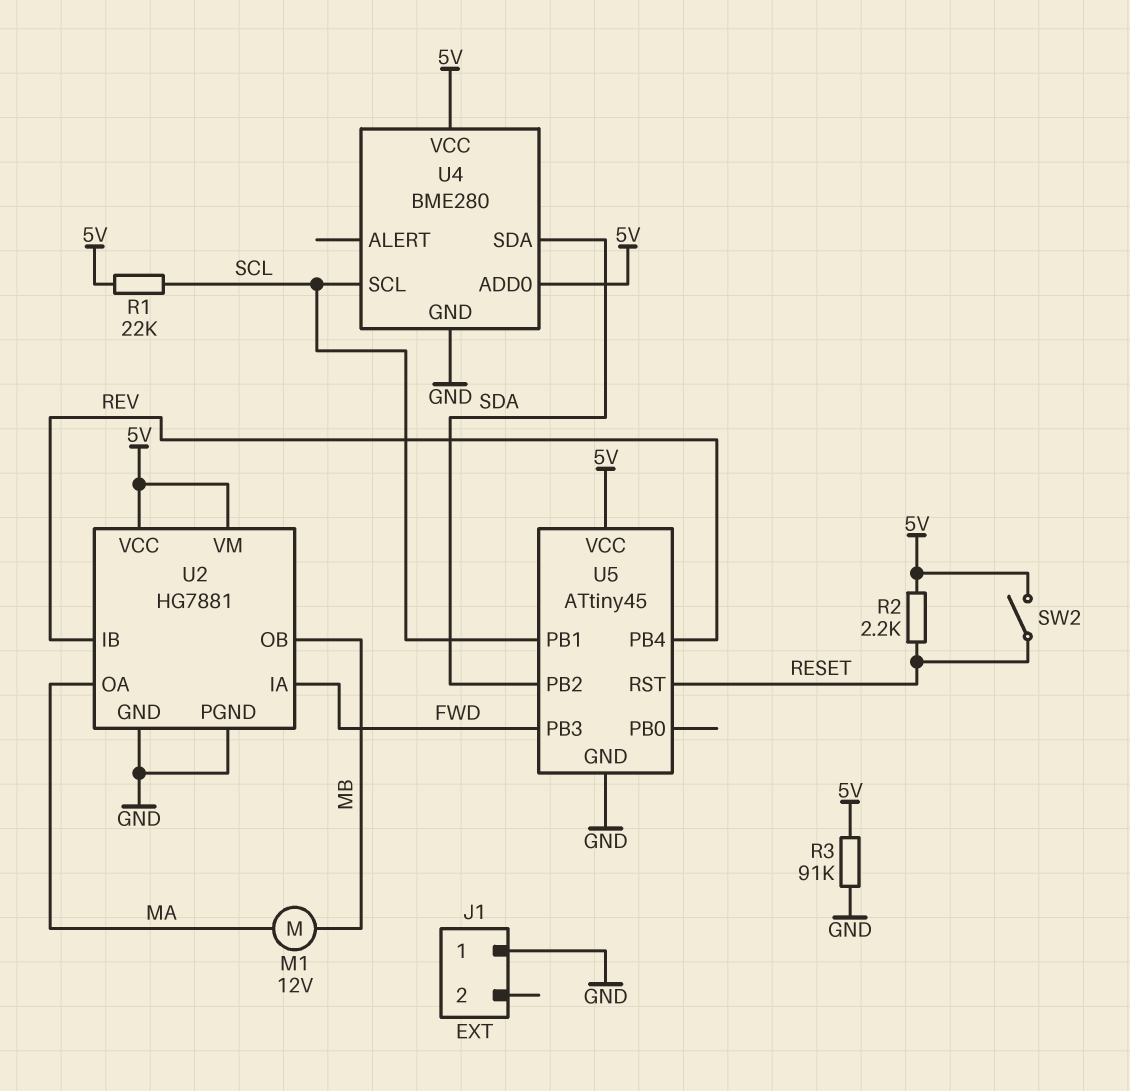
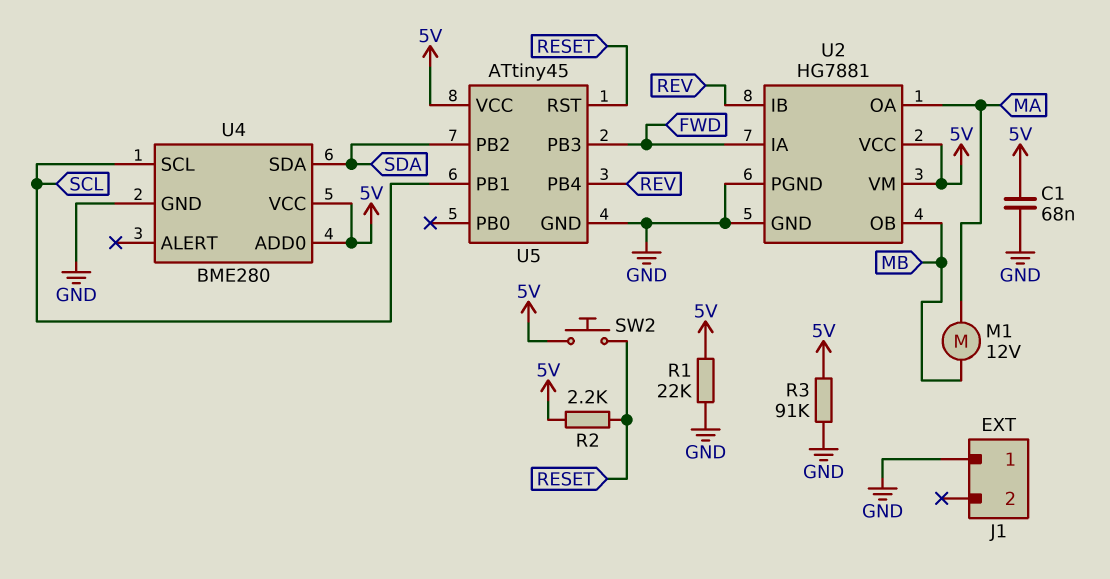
C1: none -> 68nF (5V, GND)
R1: 22k (5V, SCL) -> 22k (5V, GND)
SW2: switch (5V, RESET) -> button (5V, RESET)

